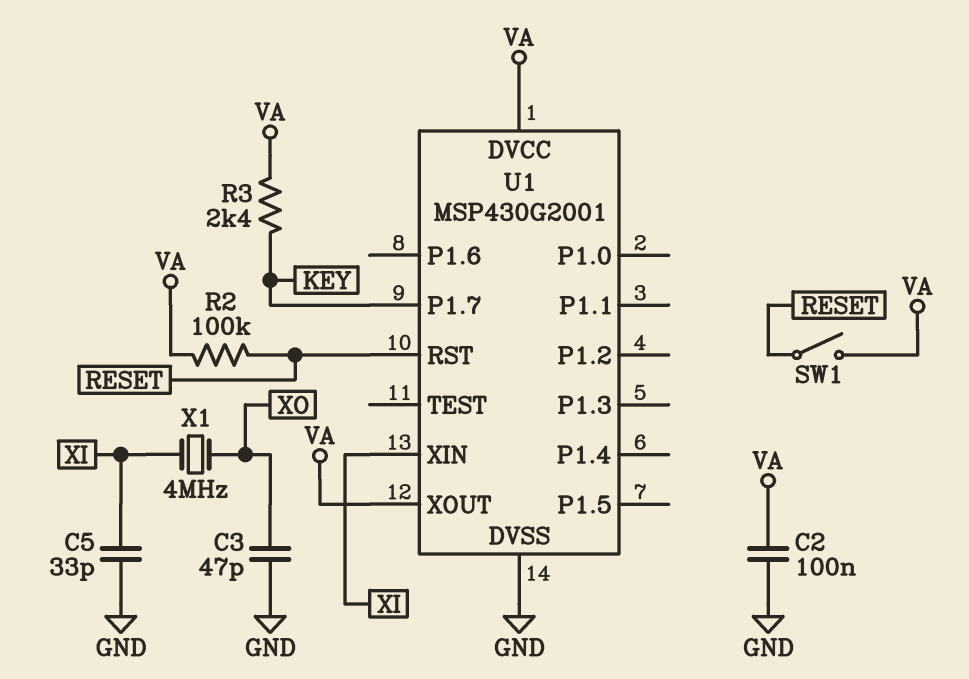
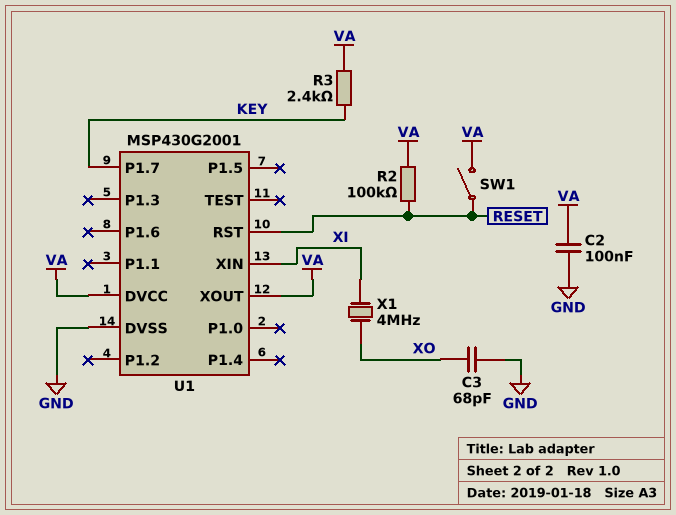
C3: 47pF (GND, XO) -> 68pF (GND, XO)
C5: 33pF (GND, XI) -> none

